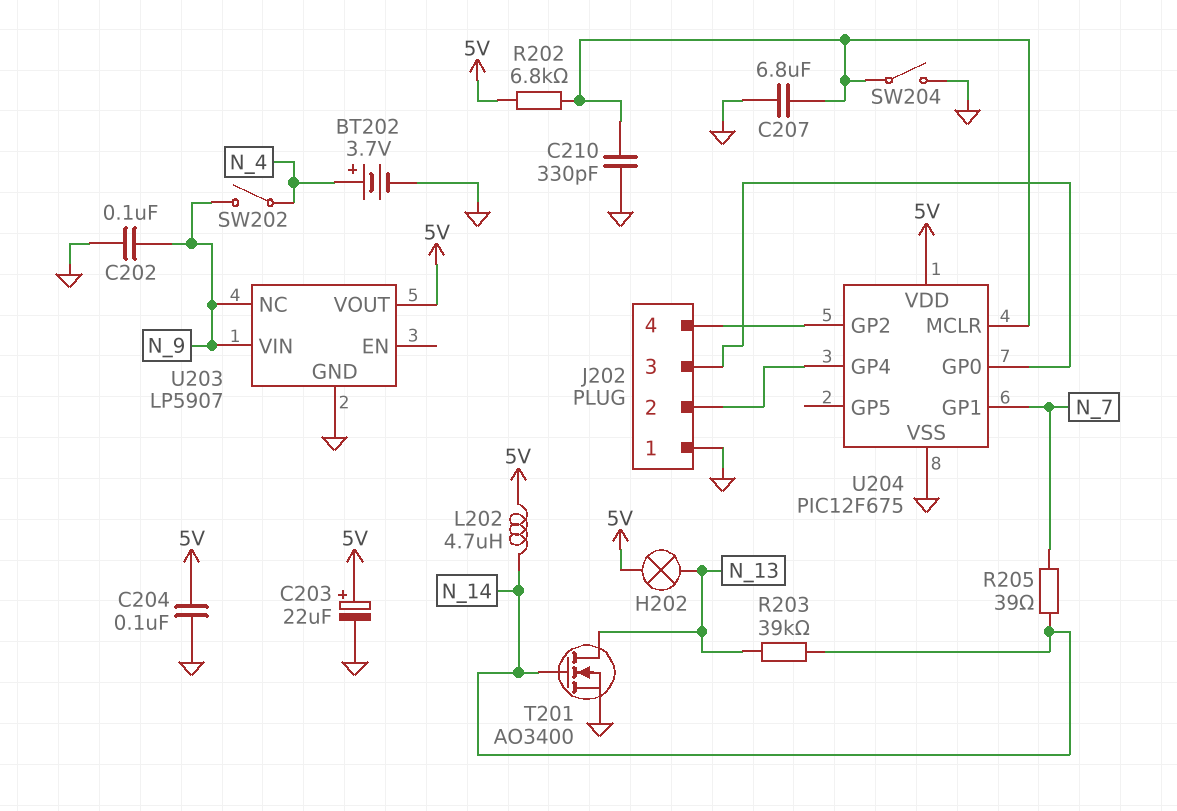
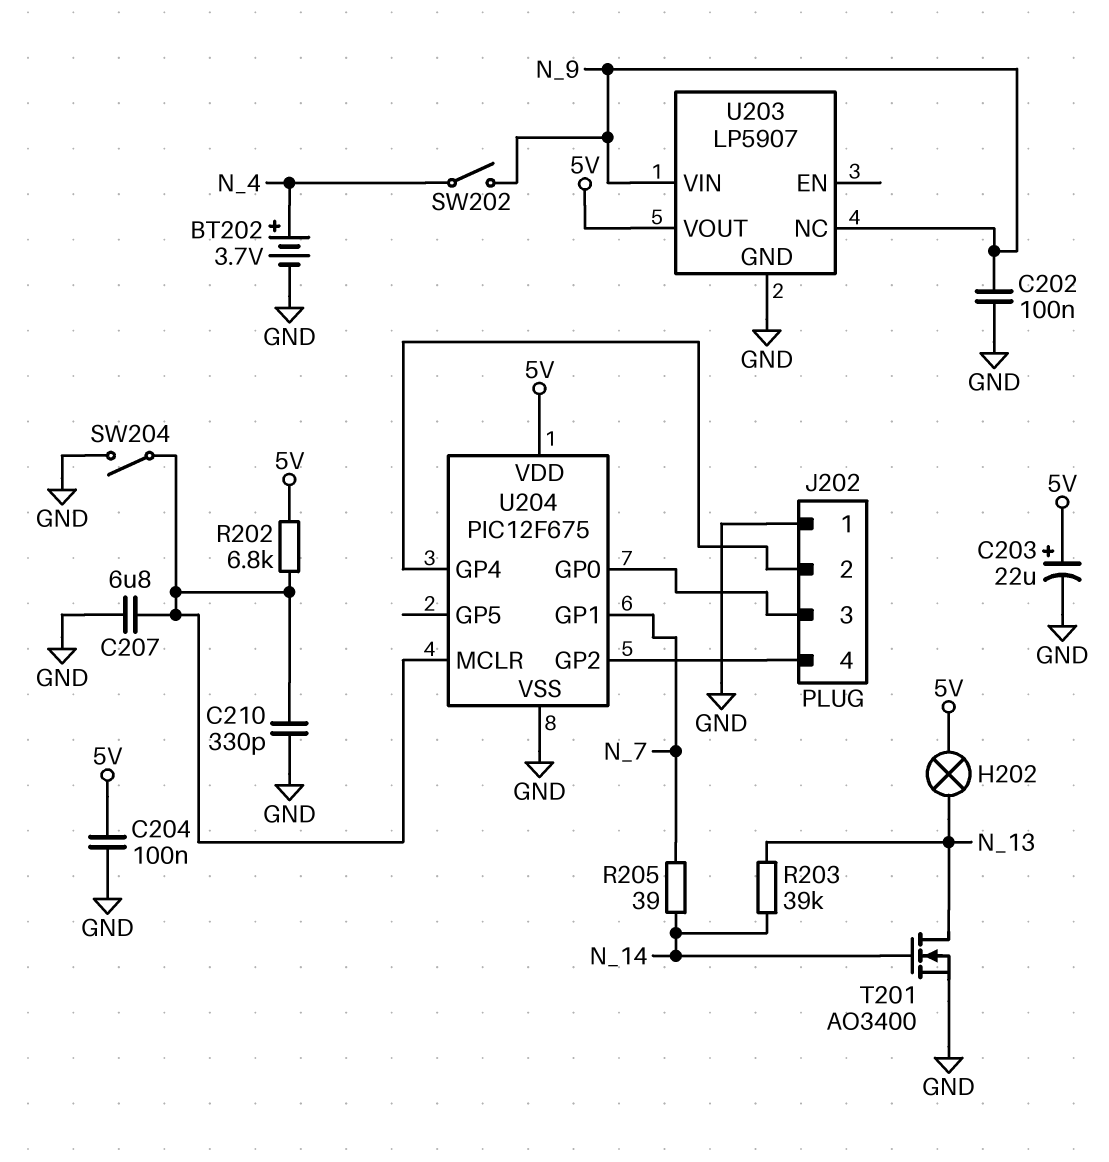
L202: 4.7uH (5V, N_14) -> none

